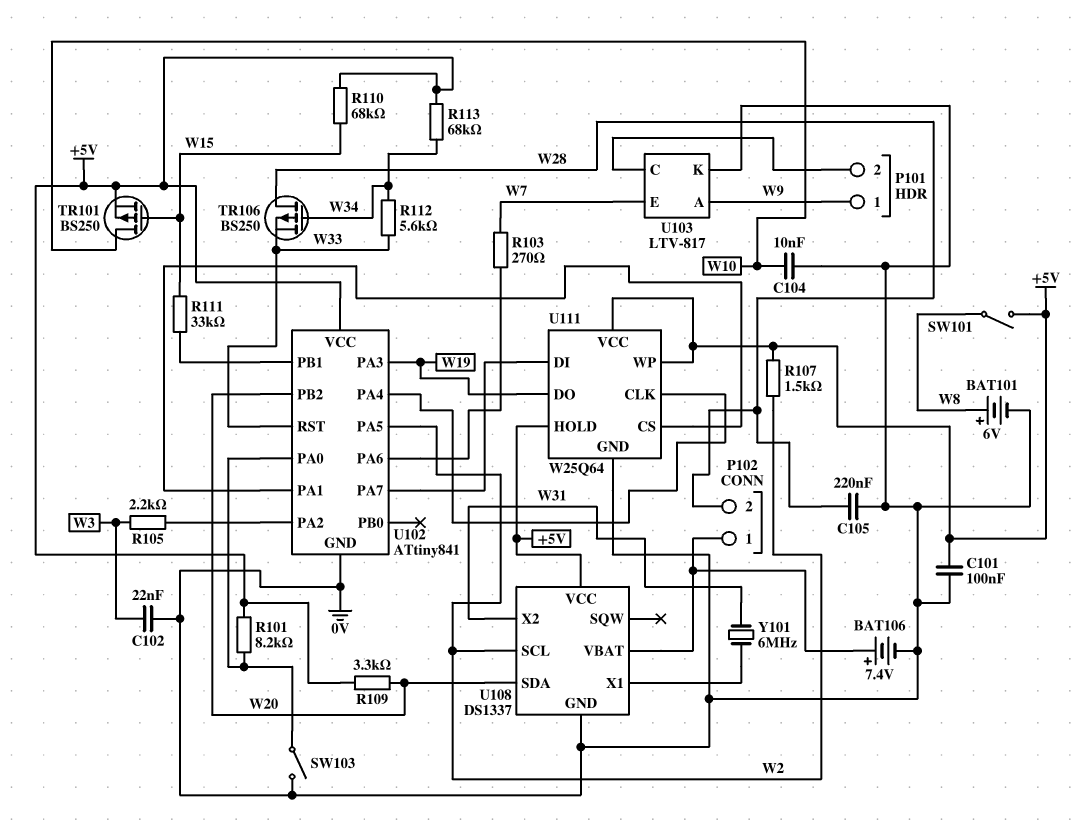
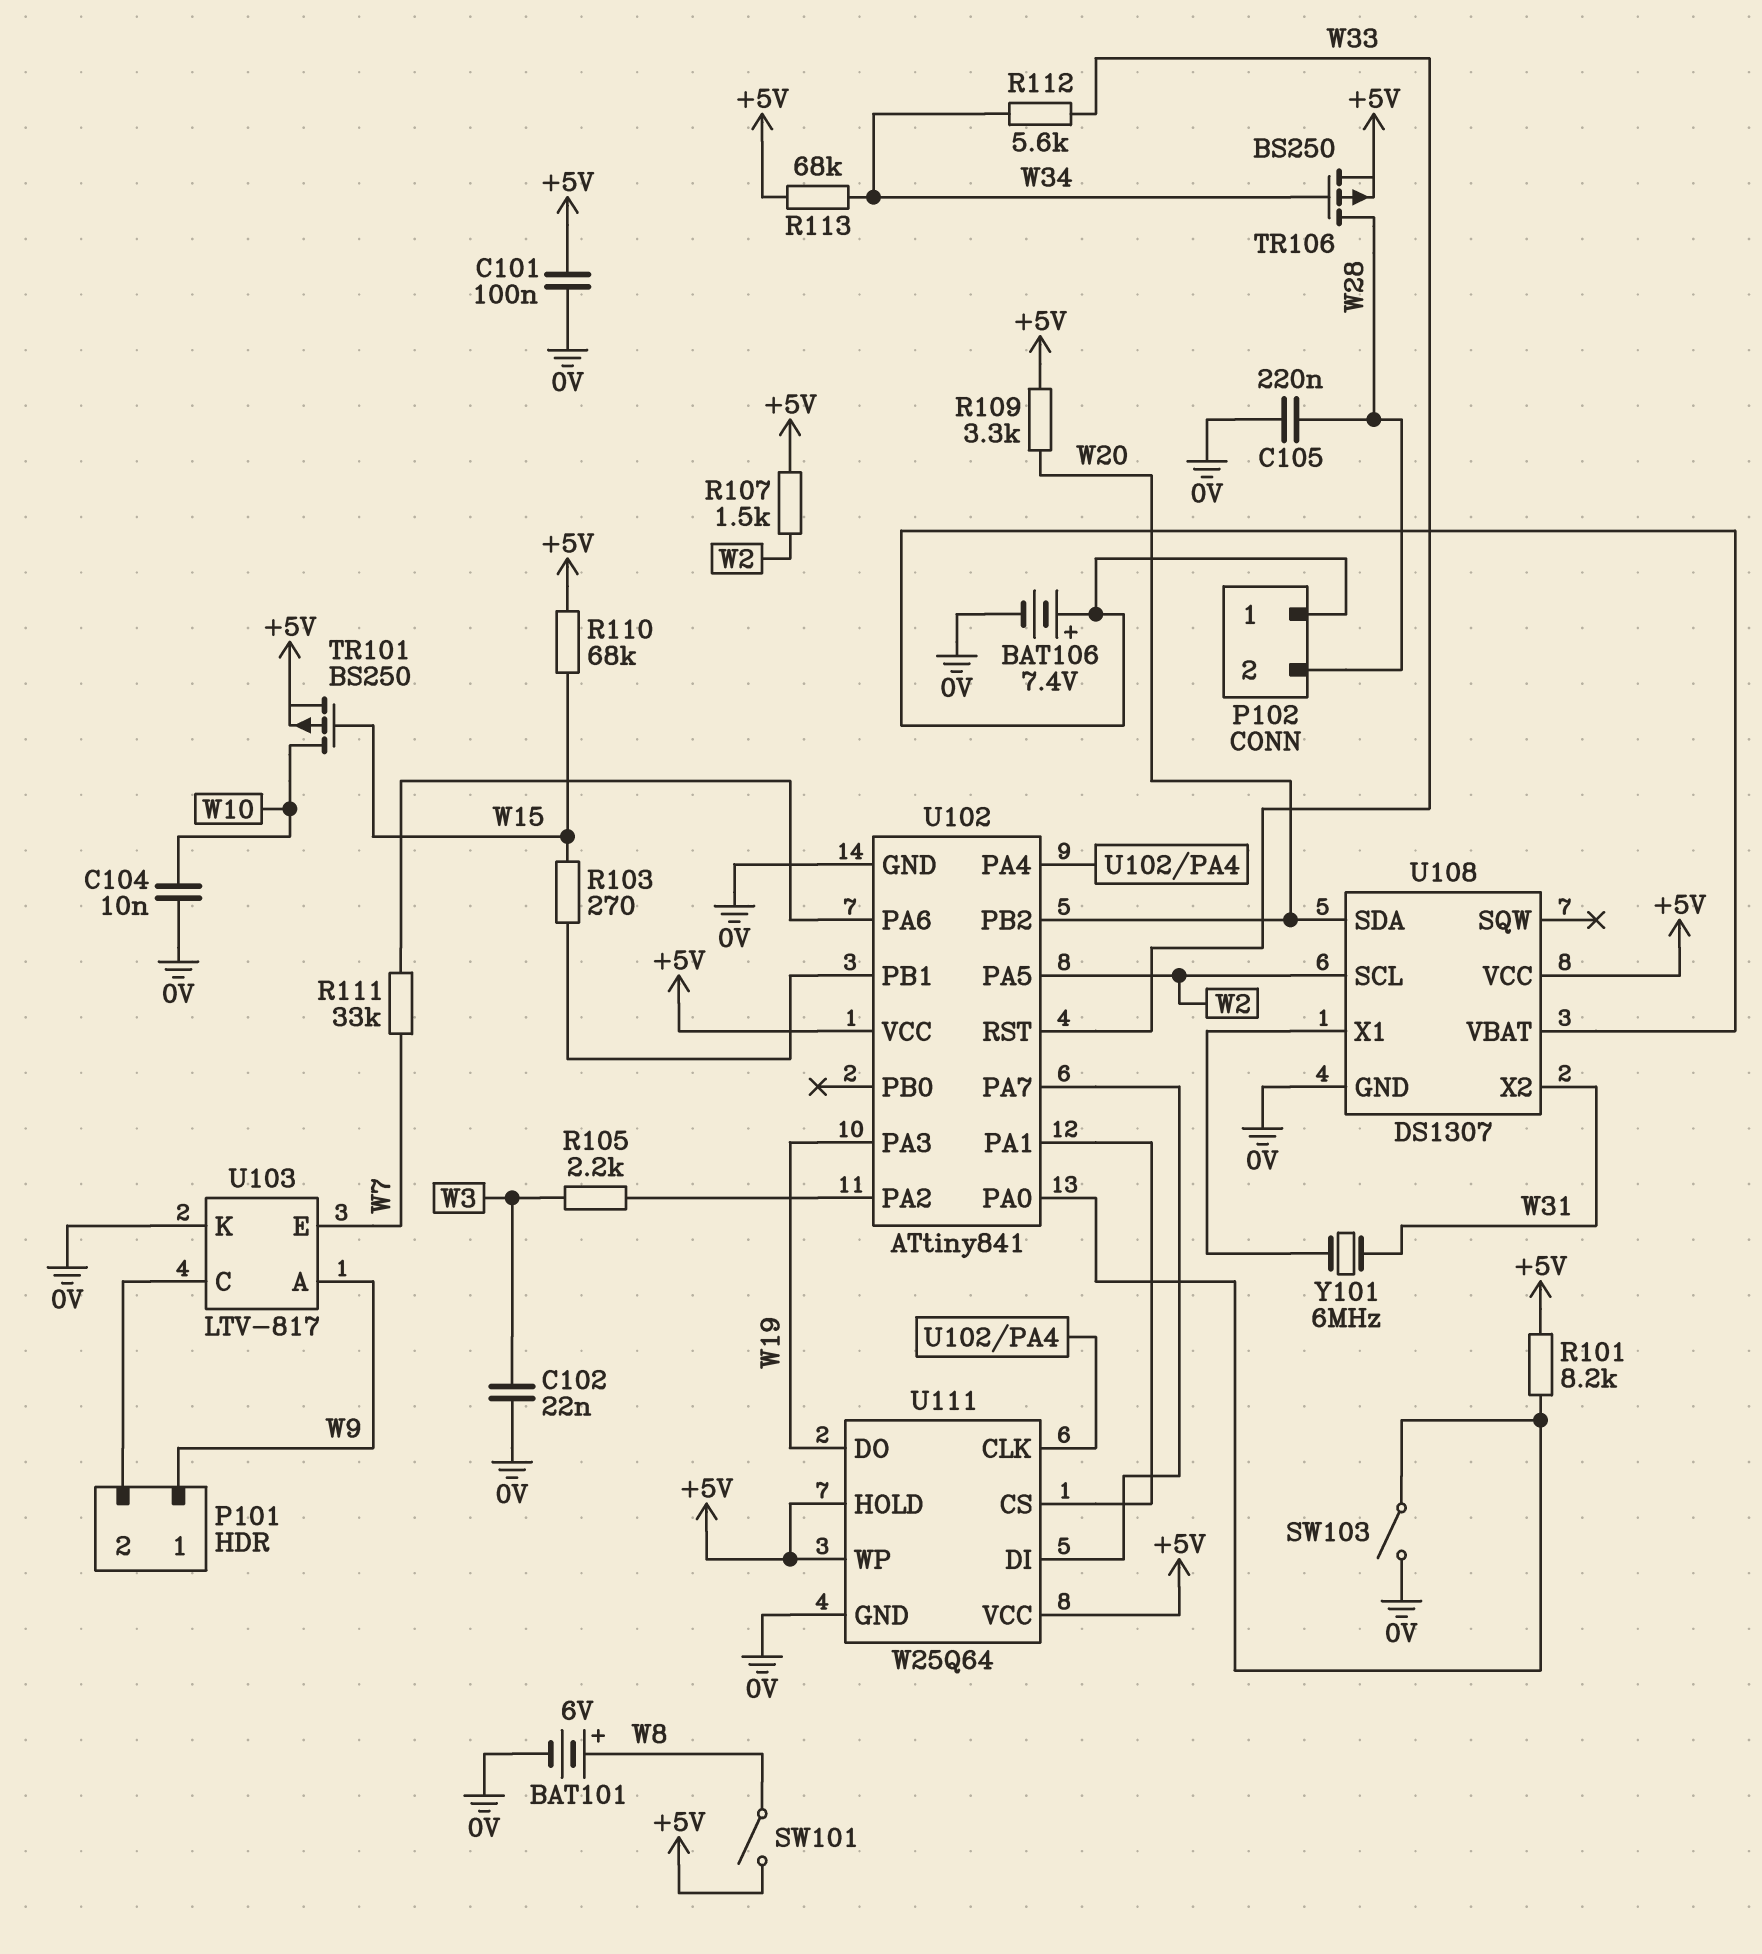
R103: 270 (U102/PA6, W7) -> 270 (U102/PB1, W15)
R111: 33k (U102/PB1, W15) -> 33k (U102/PA6, W7)
TR106: PMOS BS250 (G W34, D W28, S W33) -> PMOS BS250 (G W34, D W28, S +5V)
U108: DS1337 -> DS1307

